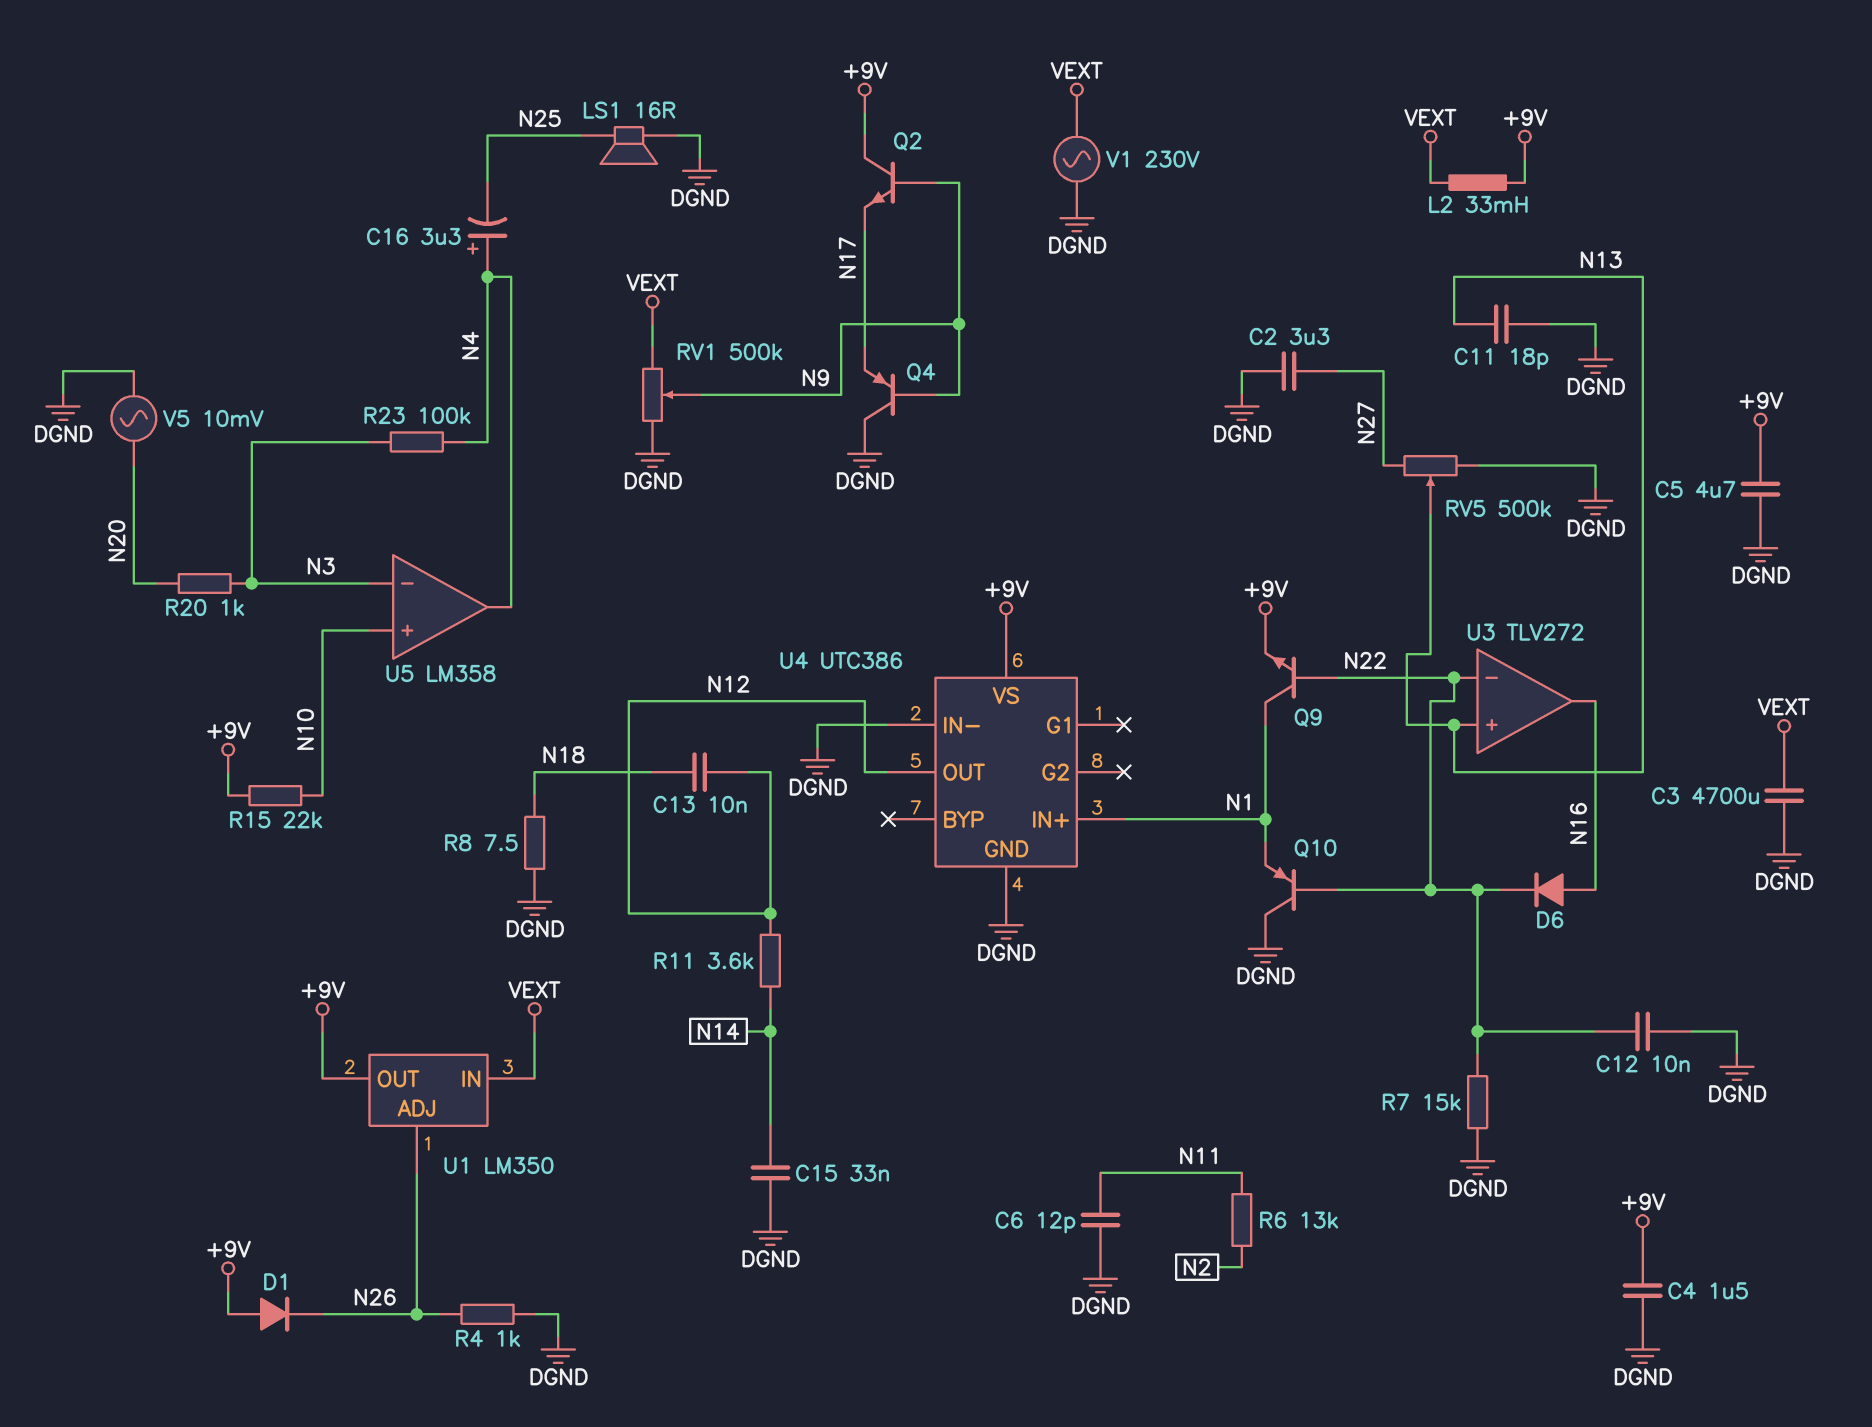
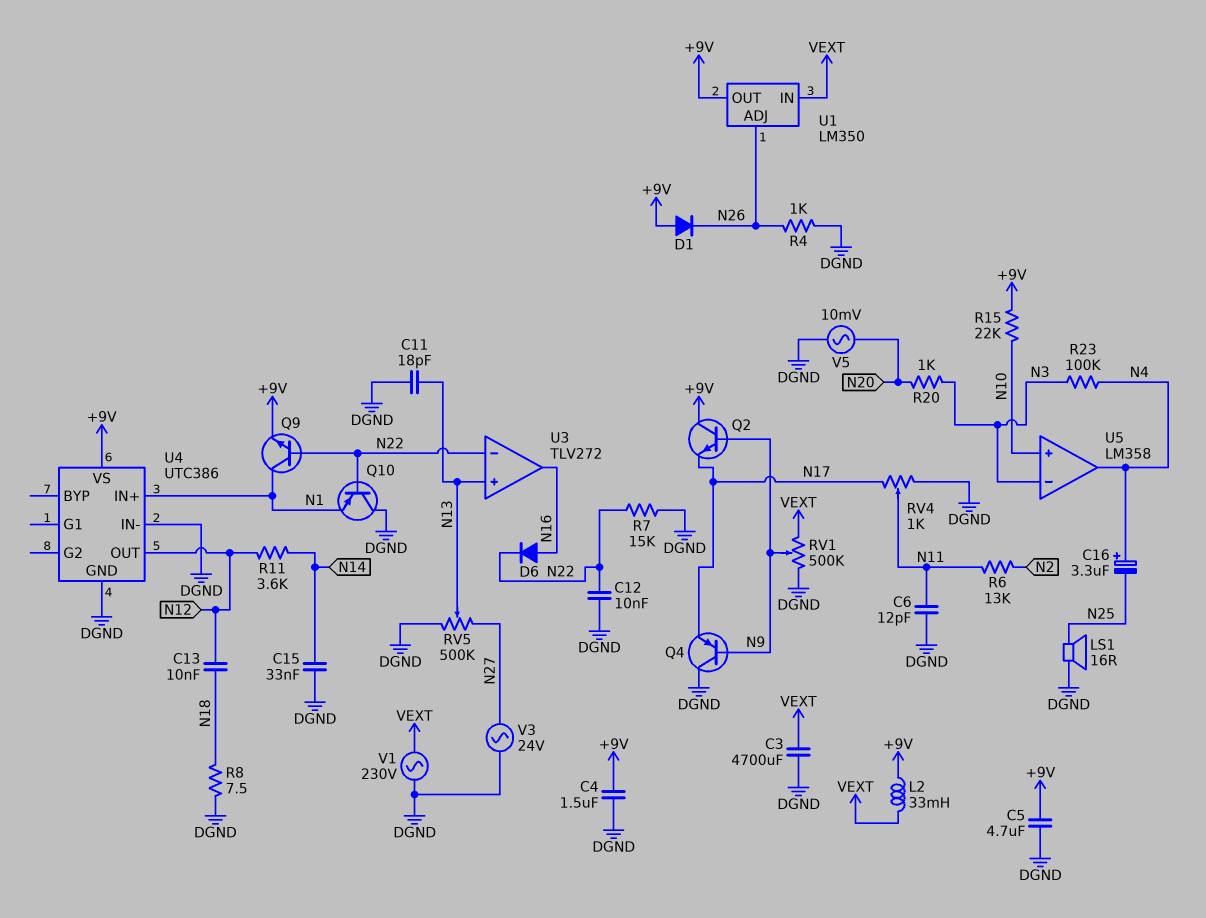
C2: 3.3uF (DGND, N27) -> none
RV4: none -> 1k (DGND, N17, wiper N11)
V3: none -> AC 24V (DGND, N27)

